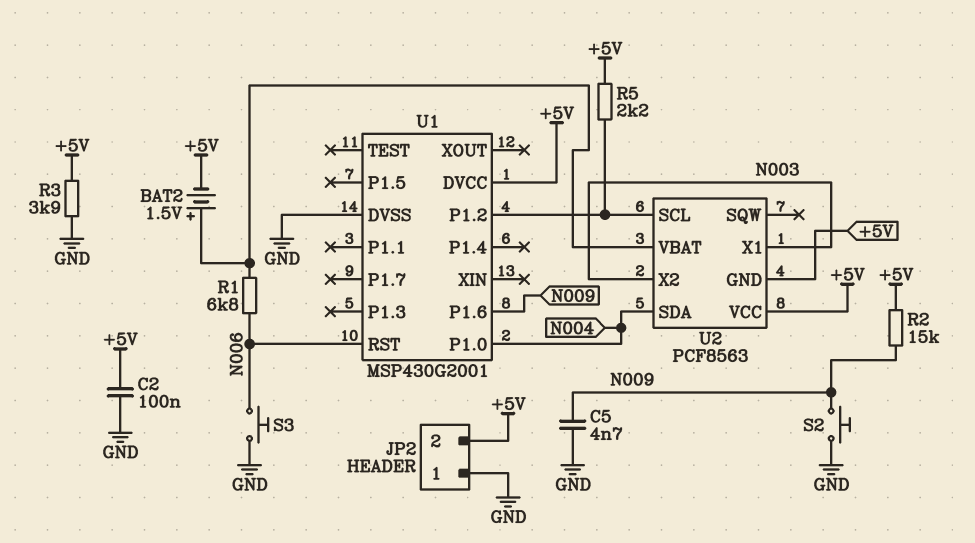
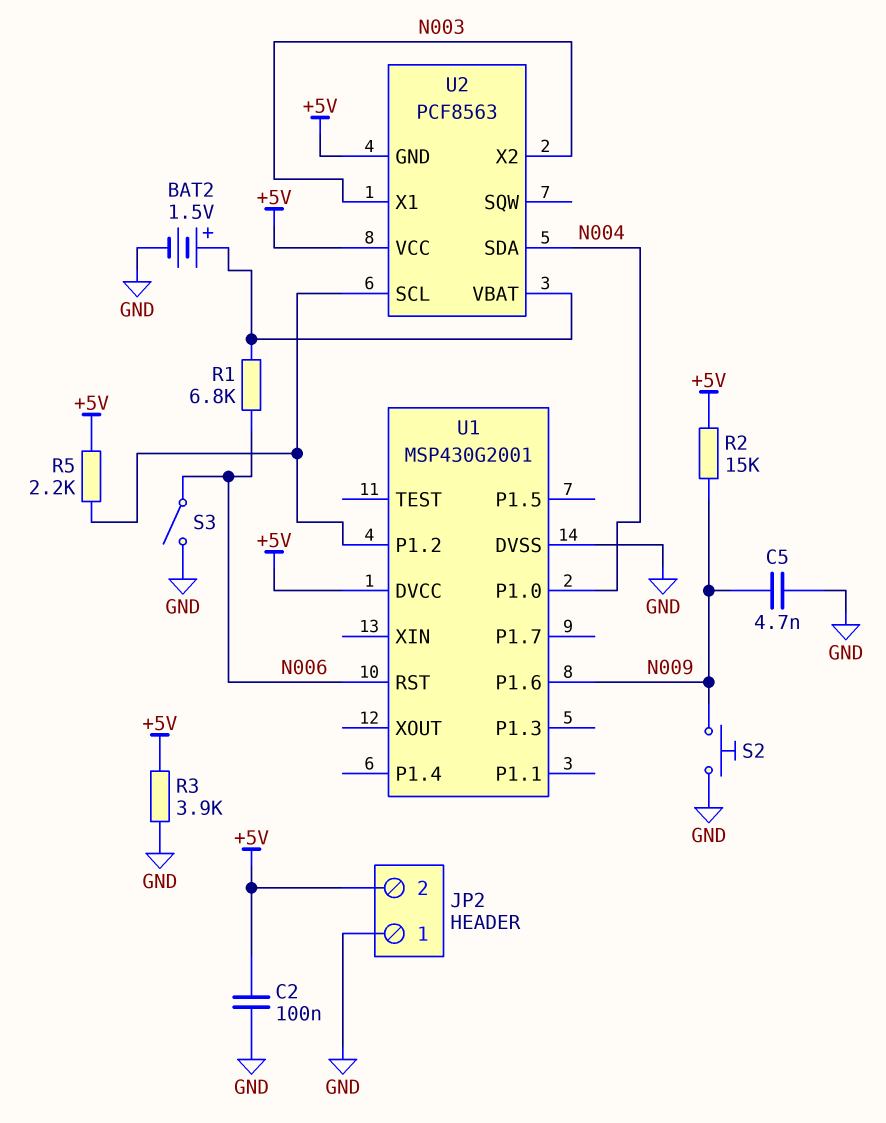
BAT2: 1.5V (plus U2/VBAT, minus +5V) -> 1.5V (plus U2/VBAT, minus GND)
S3: button (GND, N006) -> switch (GND, N006)

